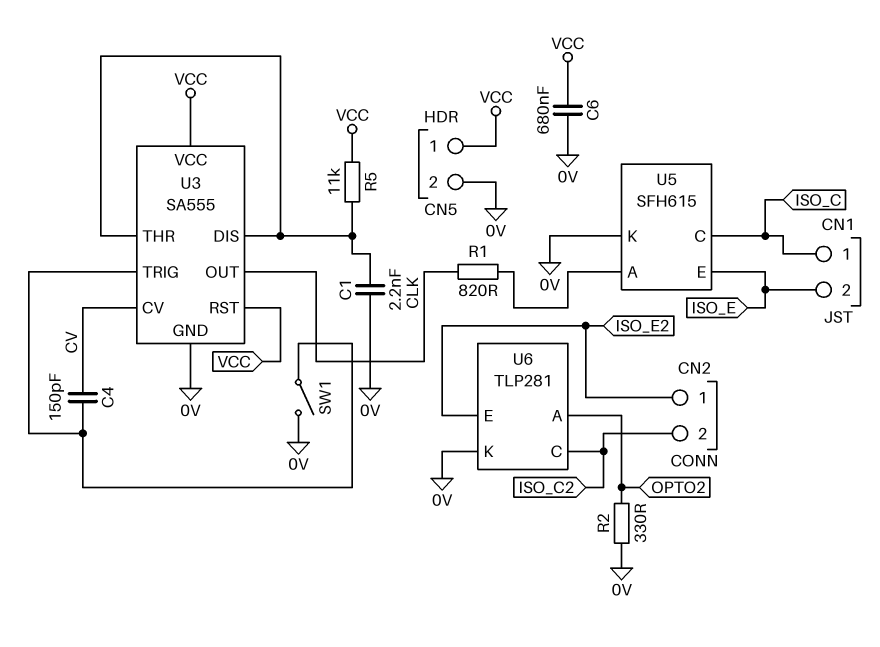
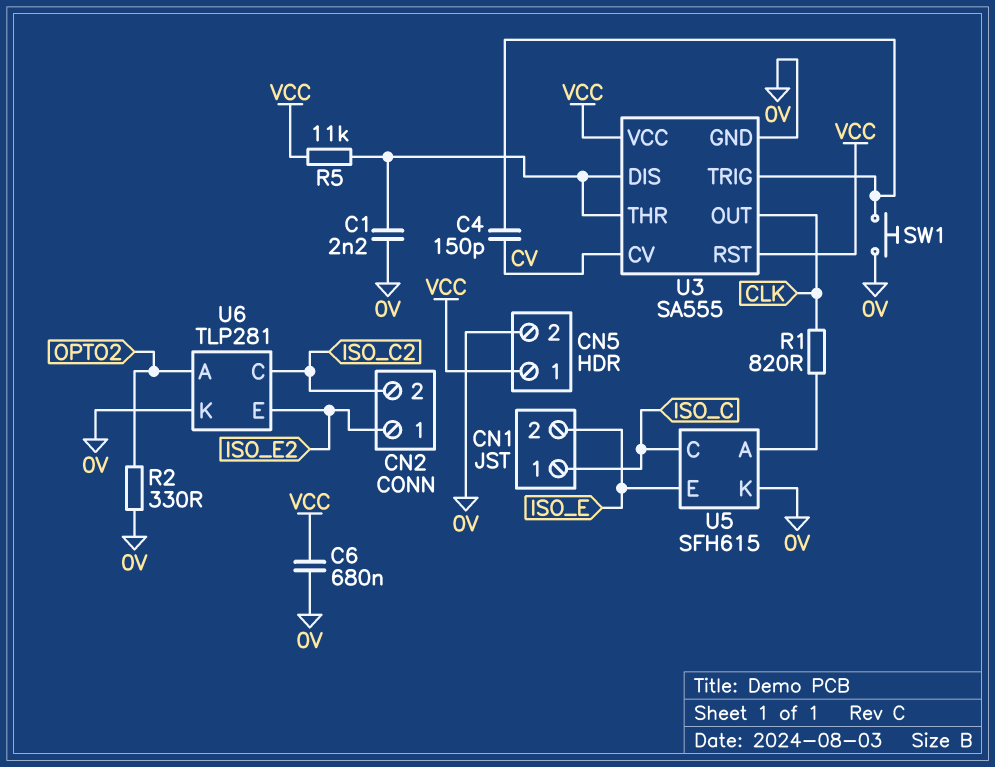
SW1: switch (0V, U3/TRIG) -> button (0V, U3/TRIG)

